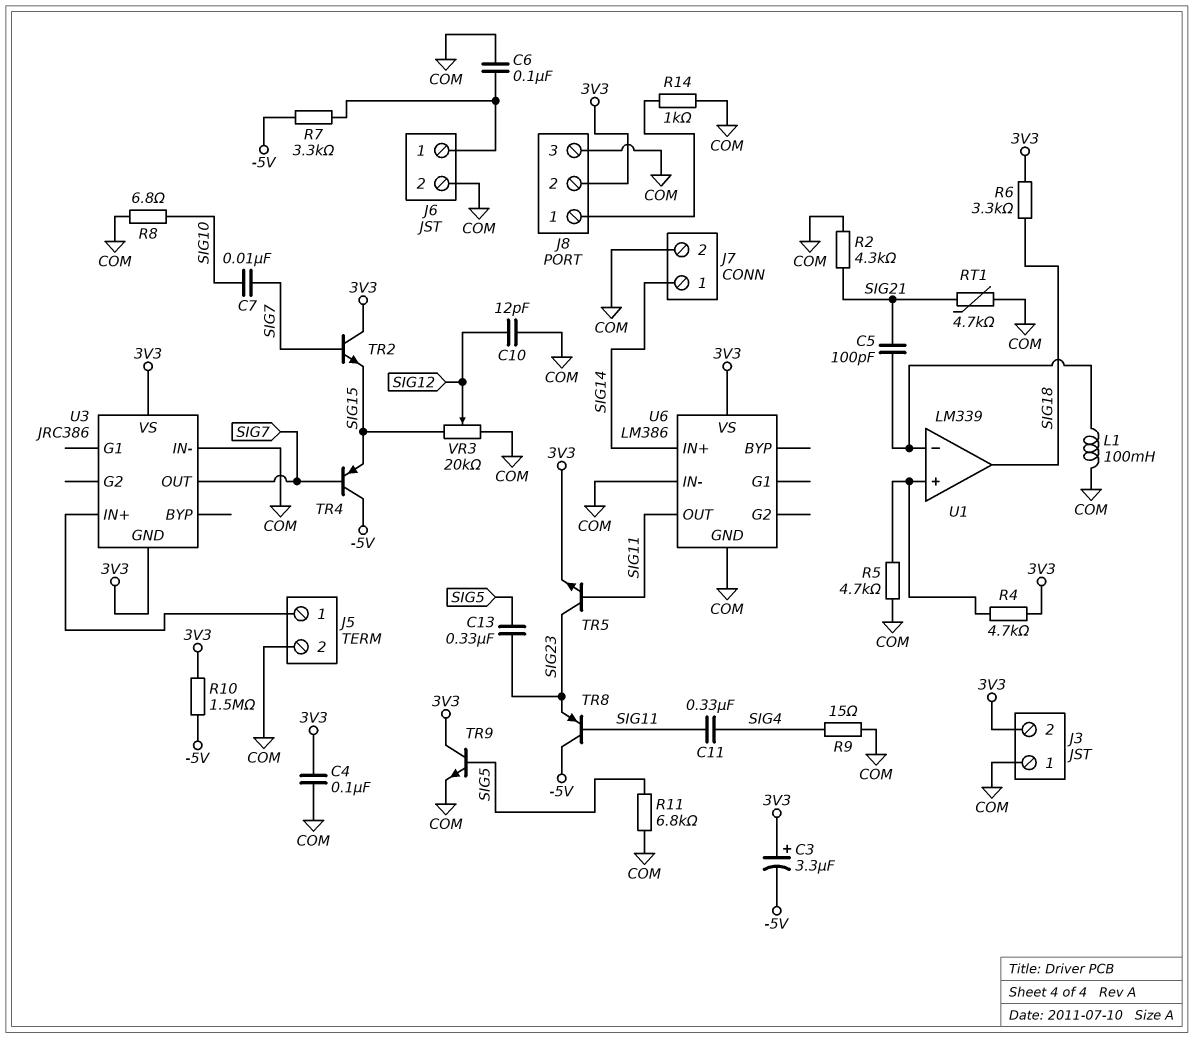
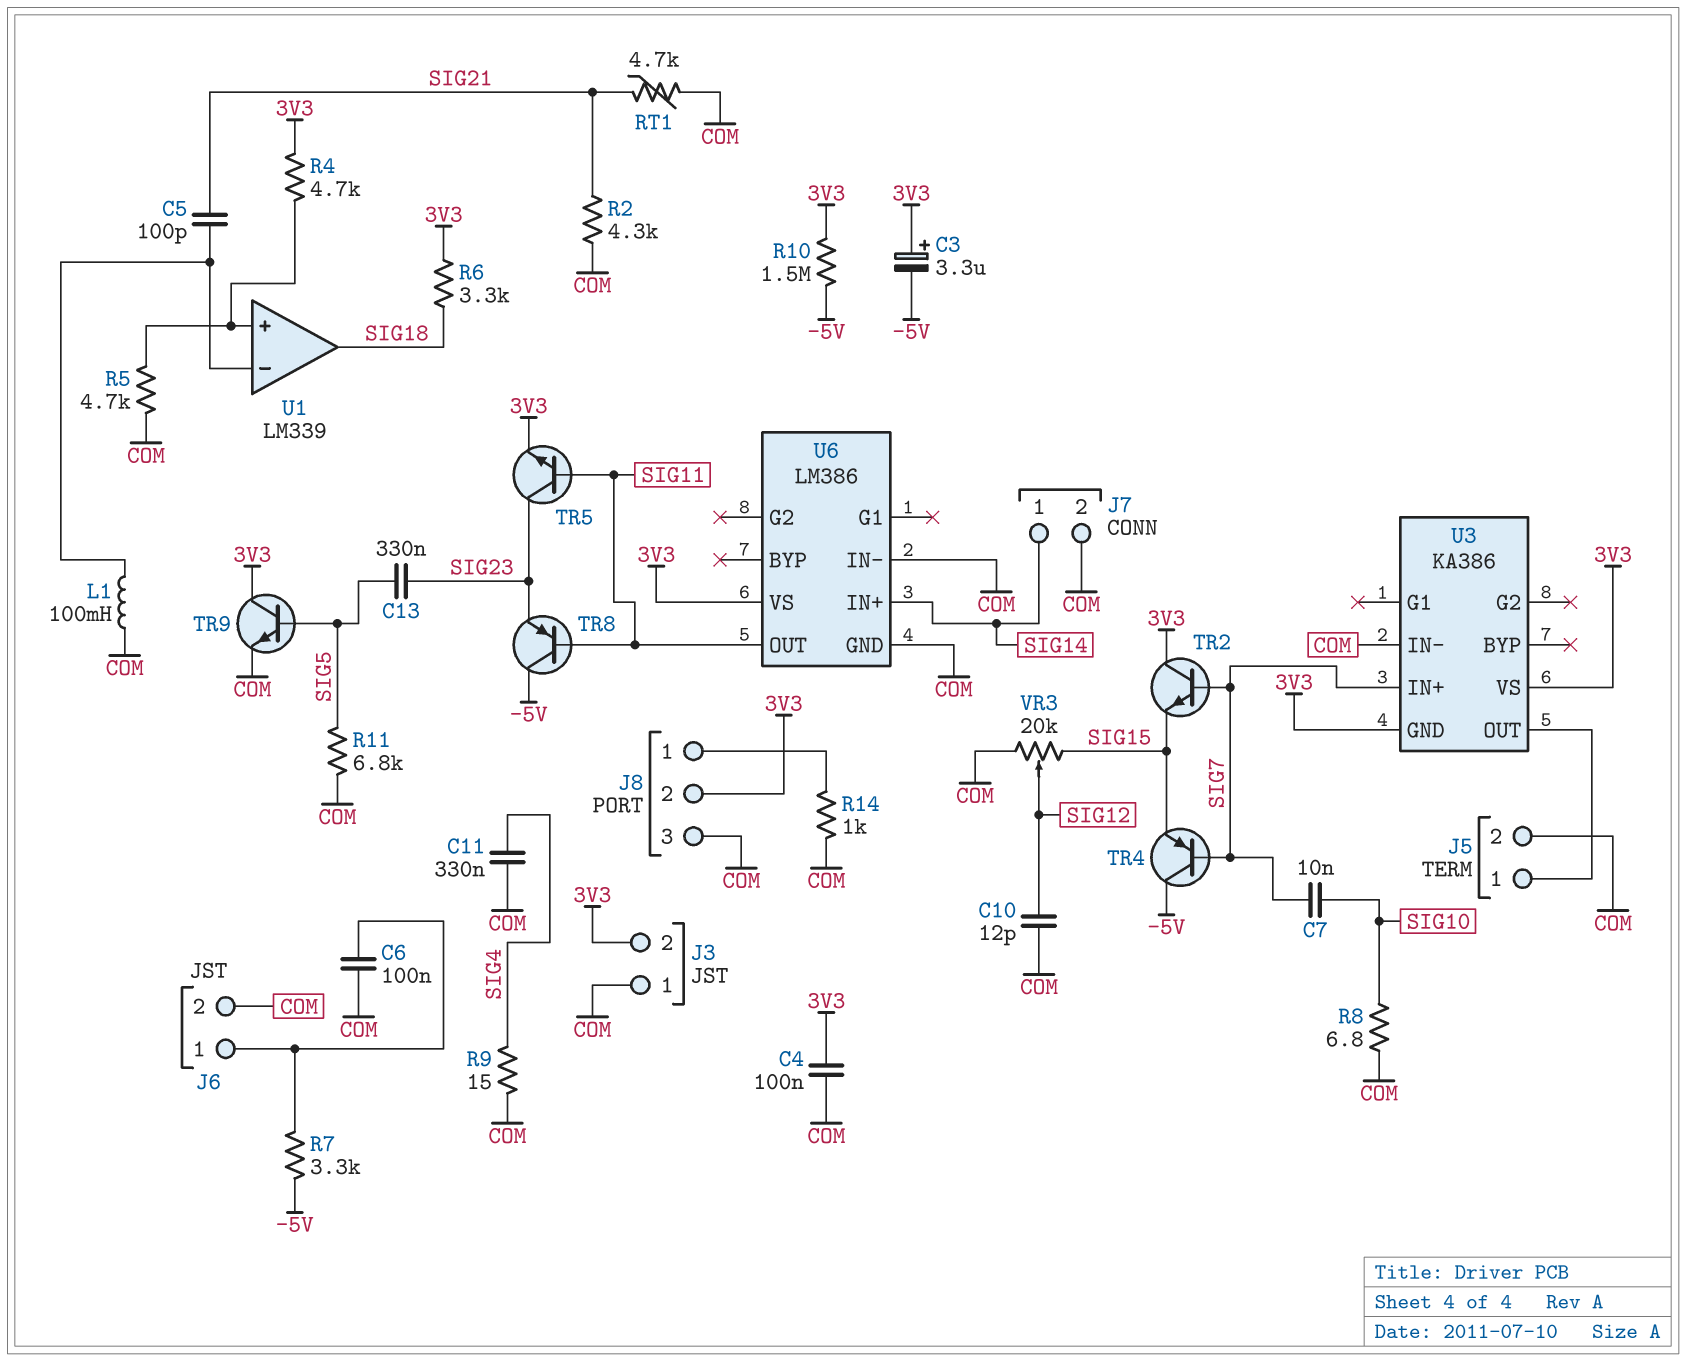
C11: 330nF (SIG4, SIG11) -> 330nF (COM, SIG4)
U3: JRC386 -> KA386
U3 pin IN+: J5/1 -> SIG7
U3 pin OUT: SIG7 -> J5/1

